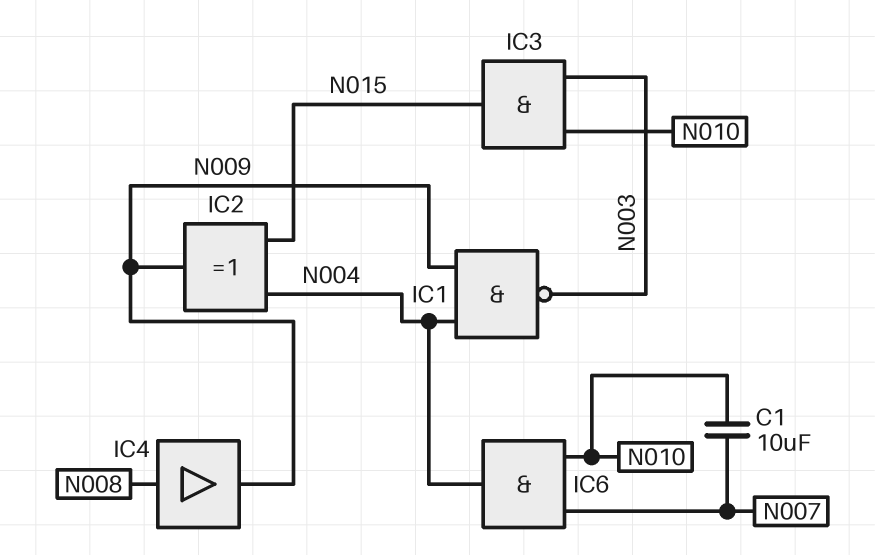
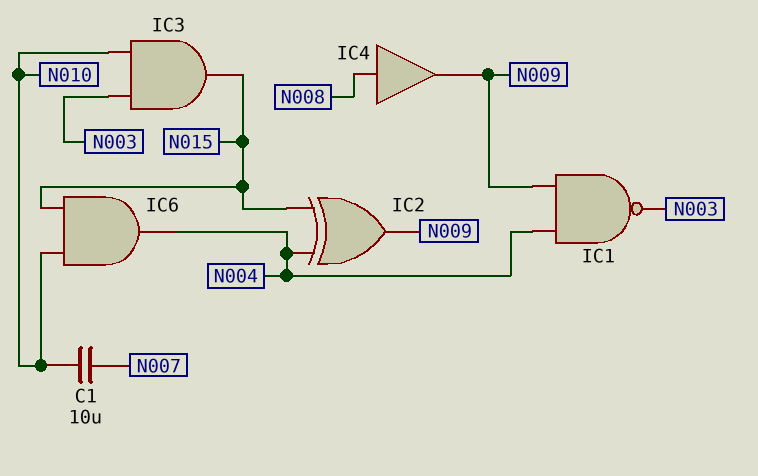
IC6: AND (in N007, in N010, out N004) -> AND (in N010, in N015, out N004)

